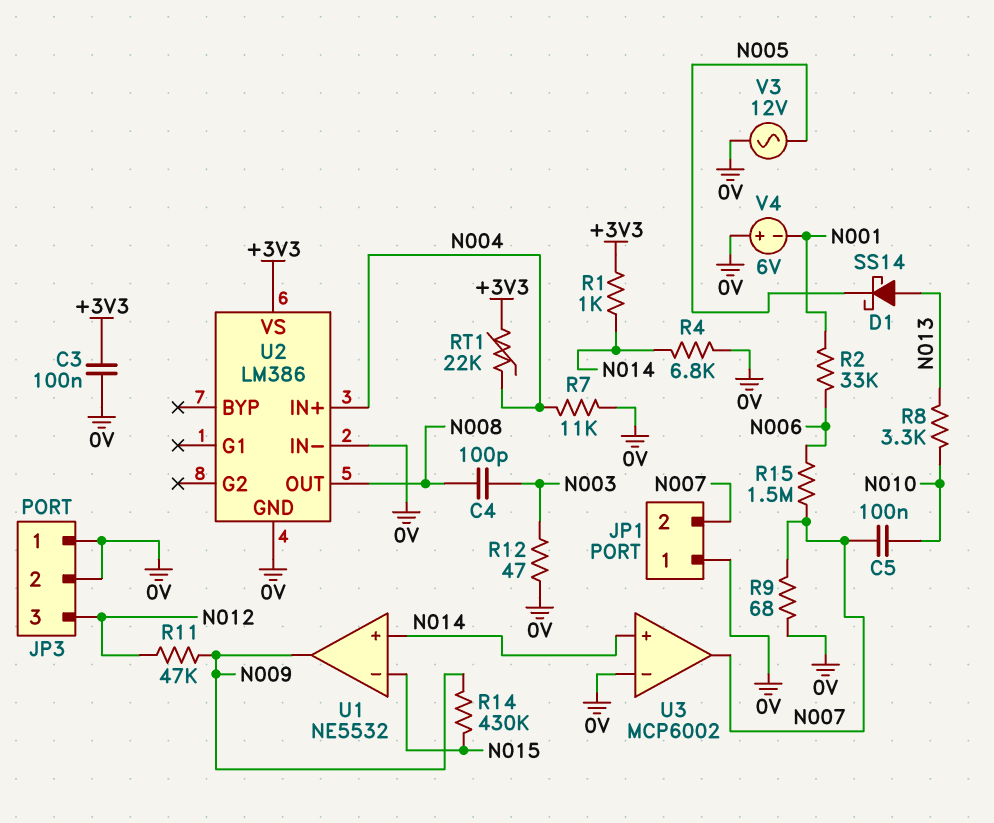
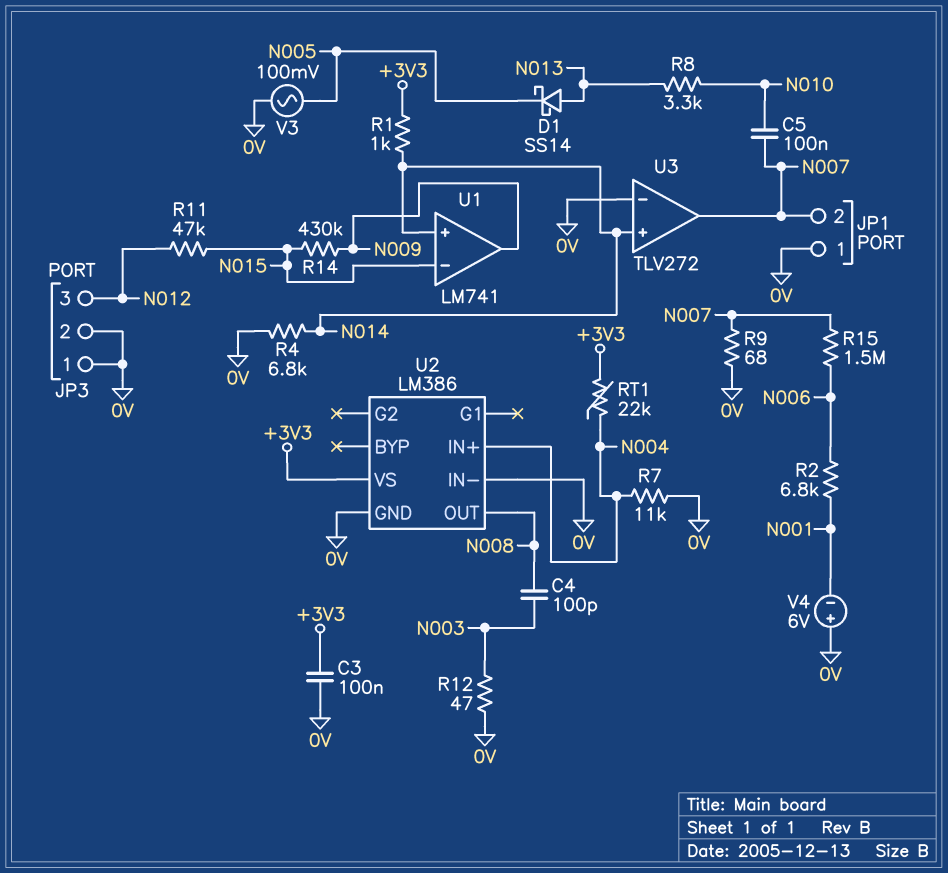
R2: 33k (N001, N006) -> 6.8k (N001, N006)
R11: 47k (N009, N012) -> 47k (N012, N015)
U1: NE5532 -> LM741
U3: MCP6002 -> TLV272
V3: AC 12V (0V, N005) -> AC 100mV (0V, N005)

